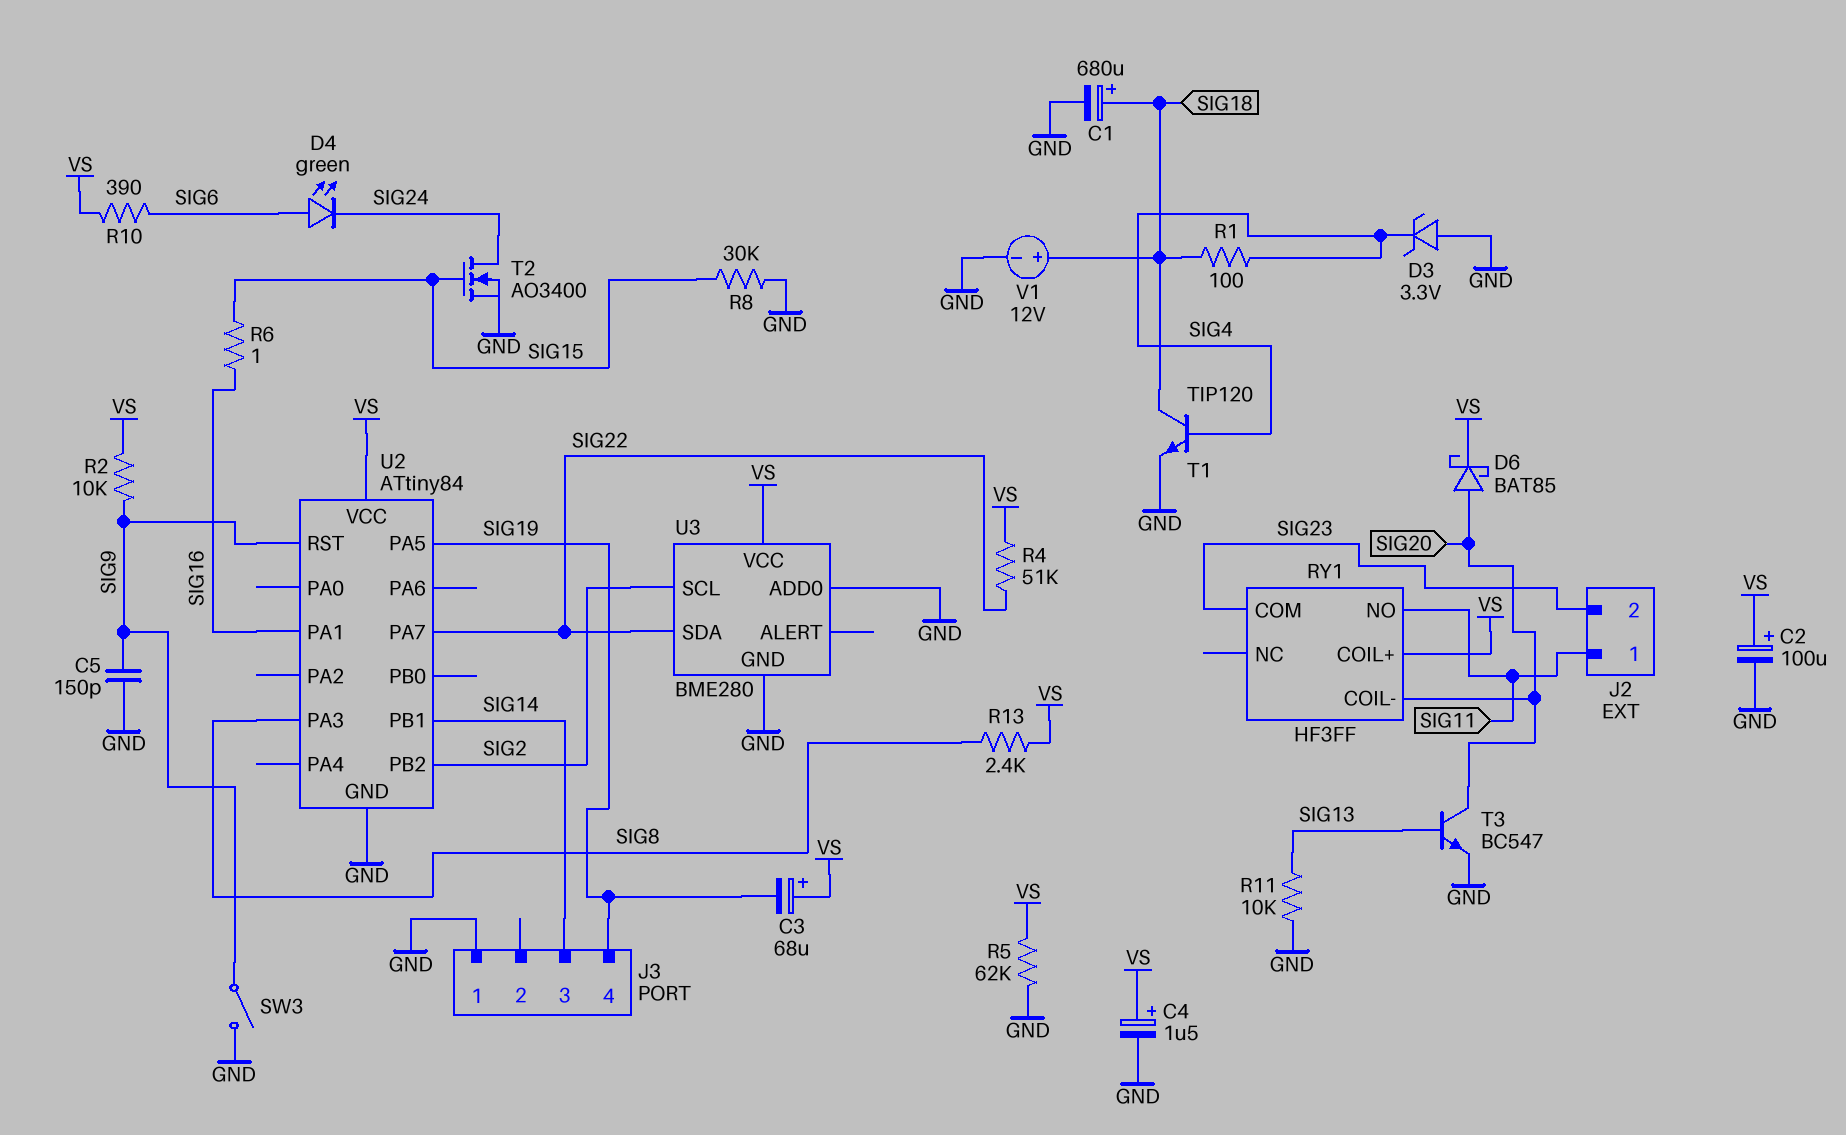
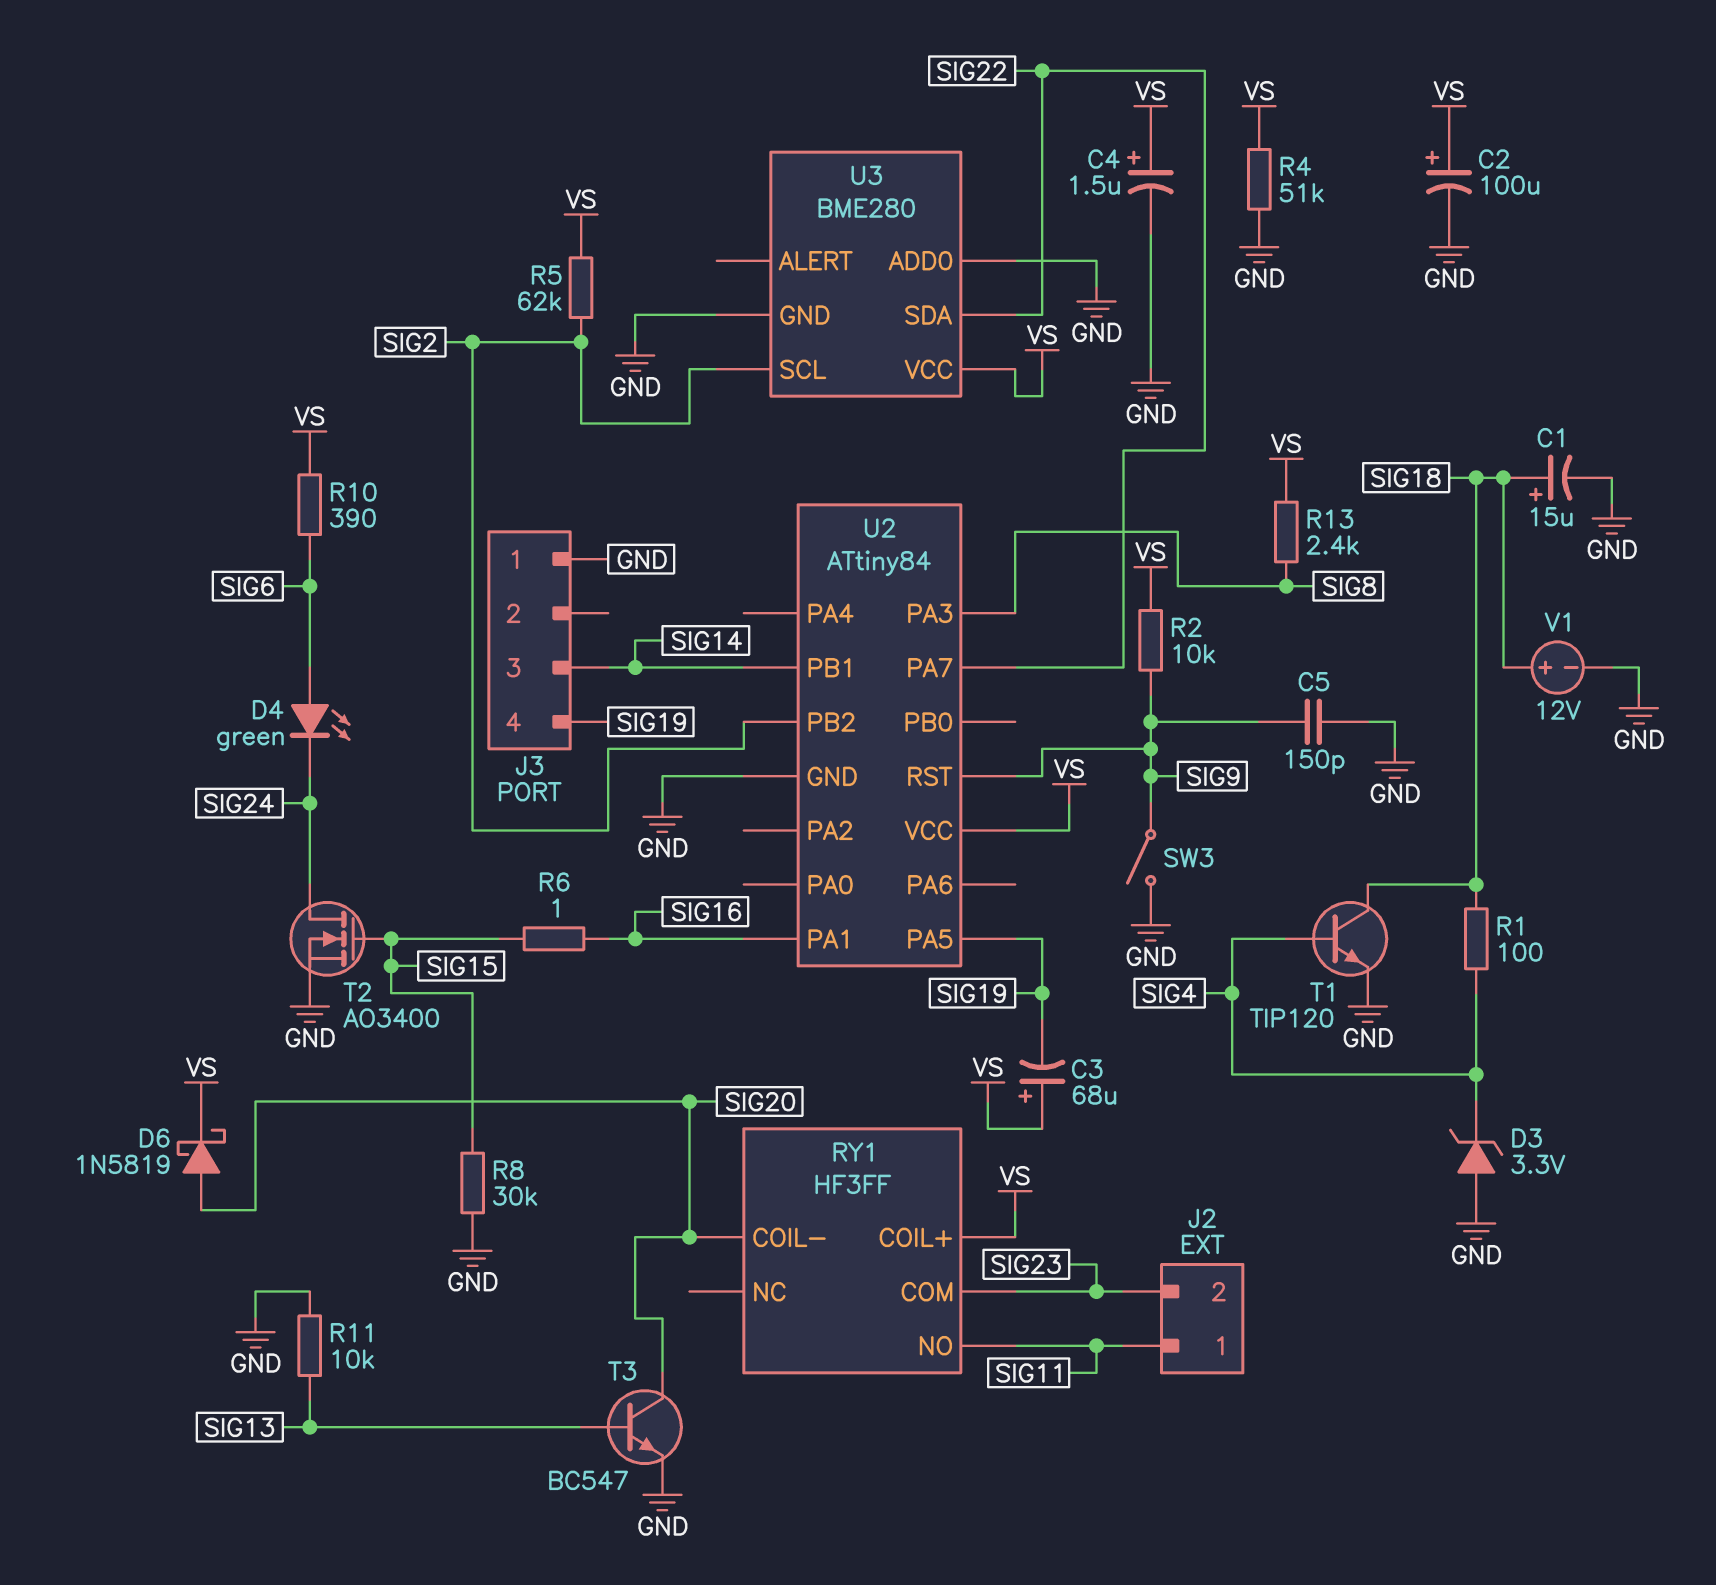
C1: 680uF (plus SIG18, minus GND) -> 15uF (plus SIG18, minus GND)
D6: schottky BAT85 (A SIG20, K VS) -> schottky 1N5819 (A SIG20, K VS)
R4: 51k (SIG22, VS) -> 51k (GND, VS)
R5: 62k (GND, VS) -> 62k (SIG2, VS)

